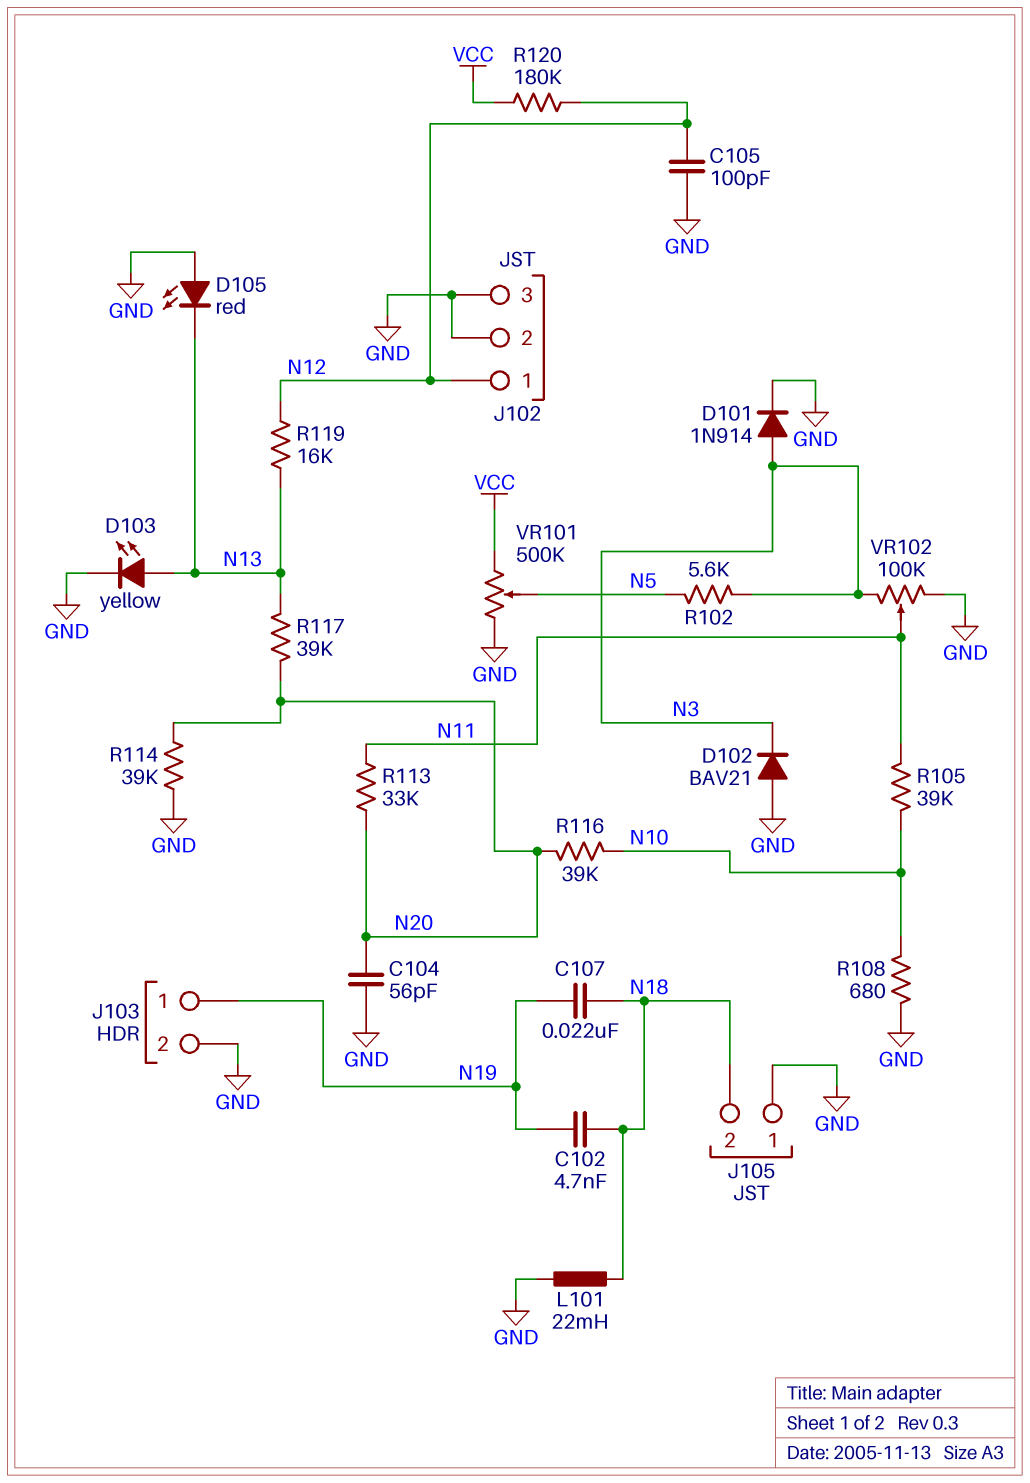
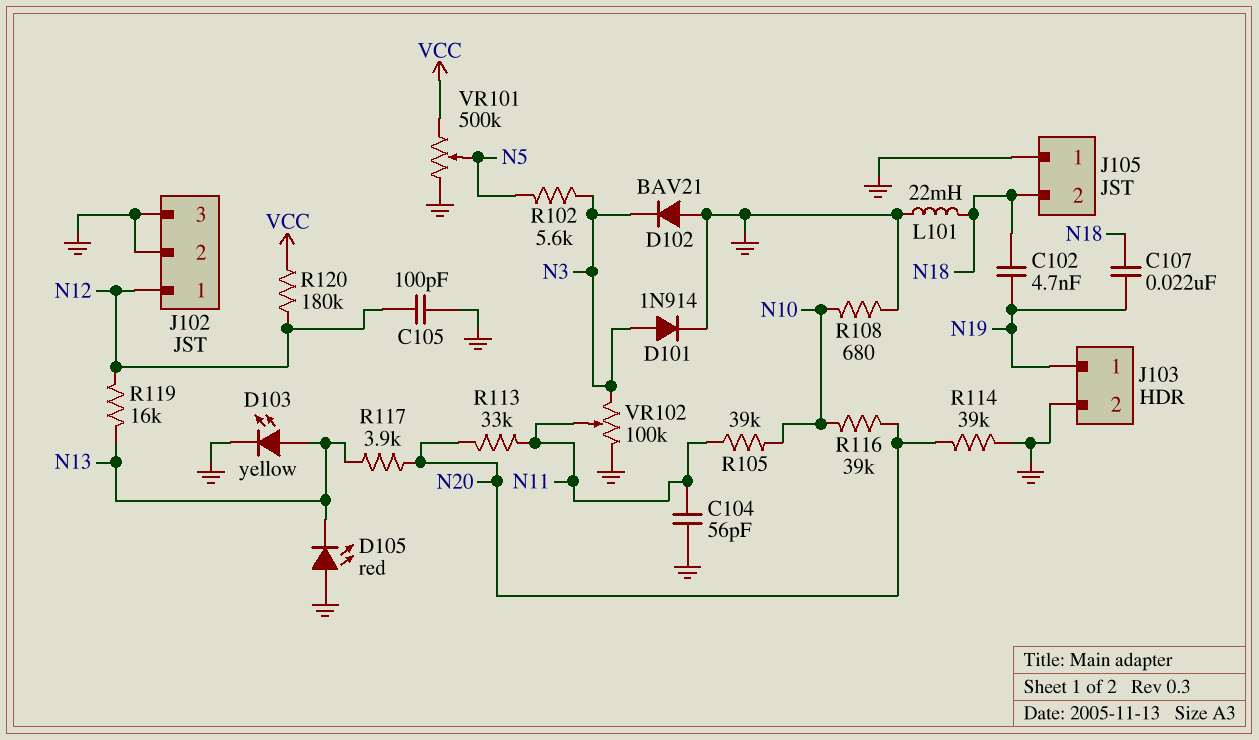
C104: 56pF (GND, N20) -> 56pF (GND, N11)
R117: 39k (N13, N20) -> 3.9k (N13, N20)

